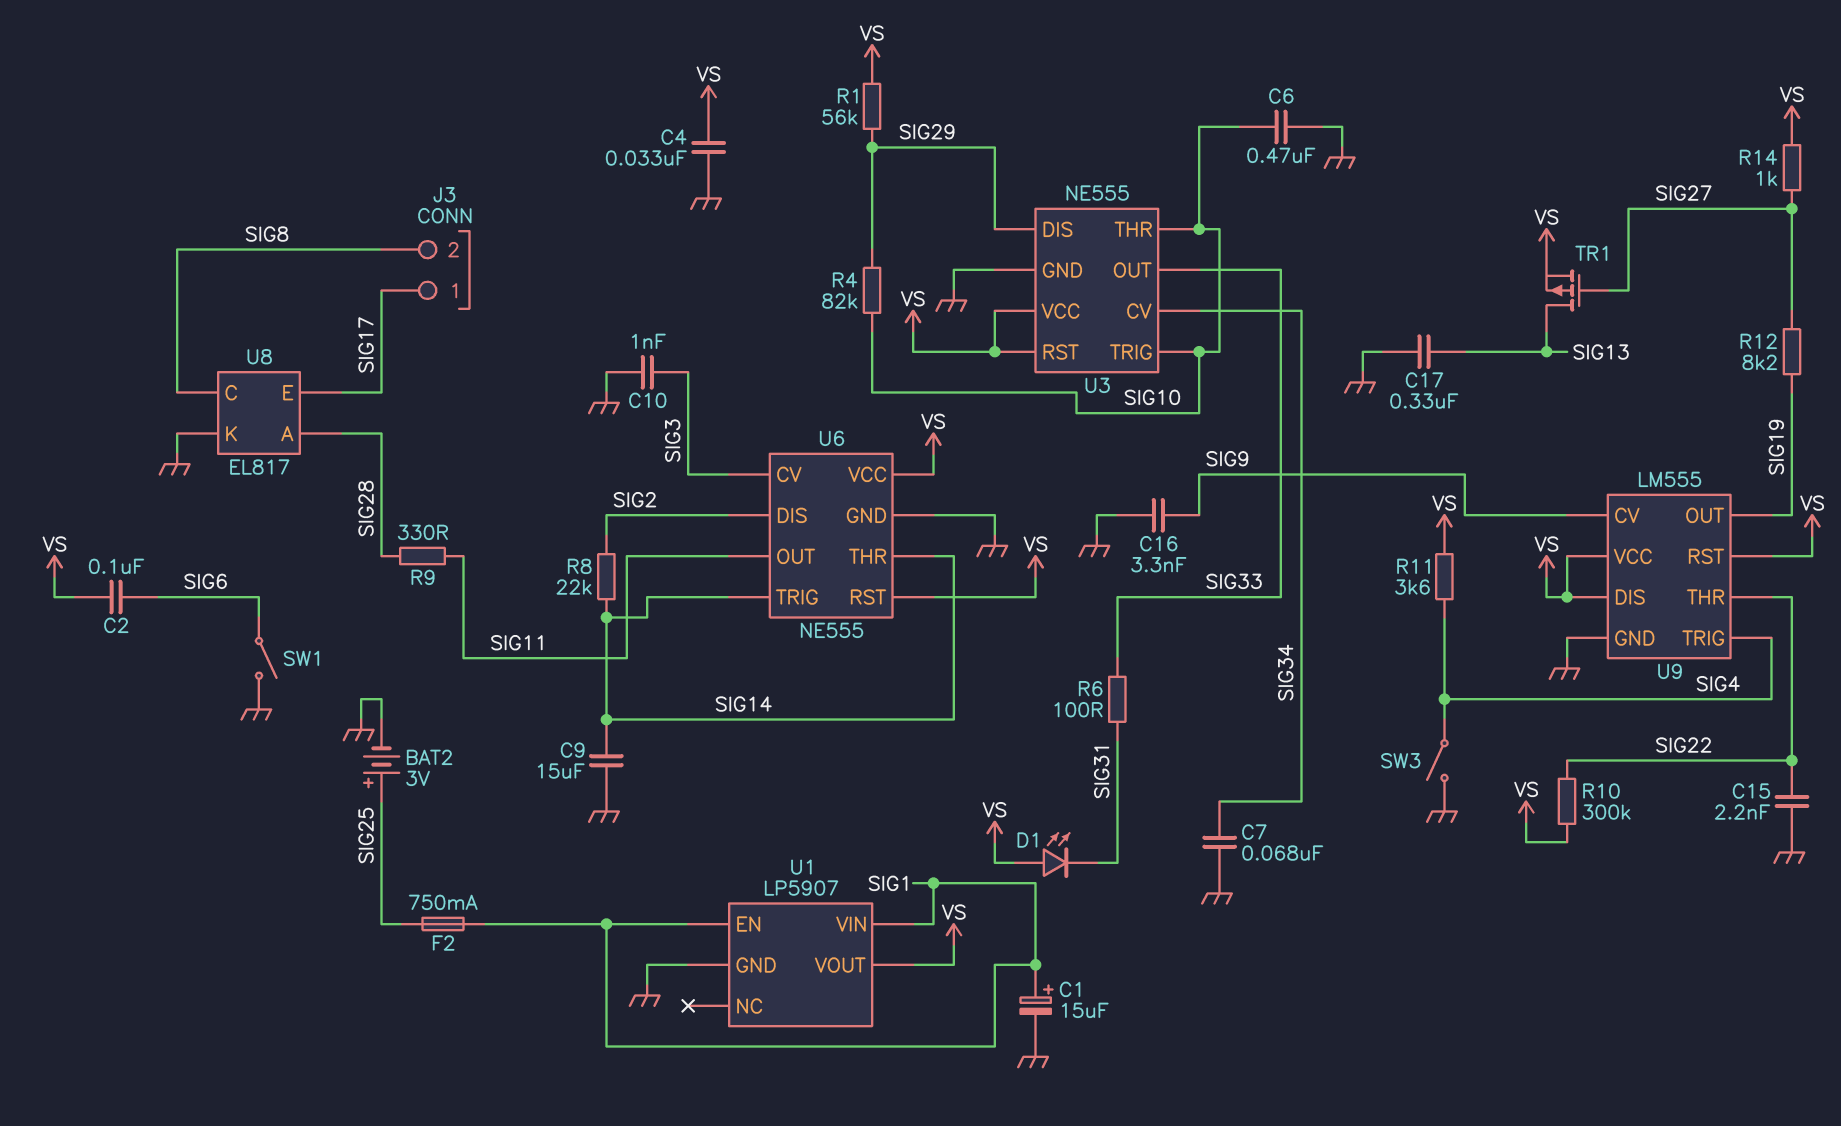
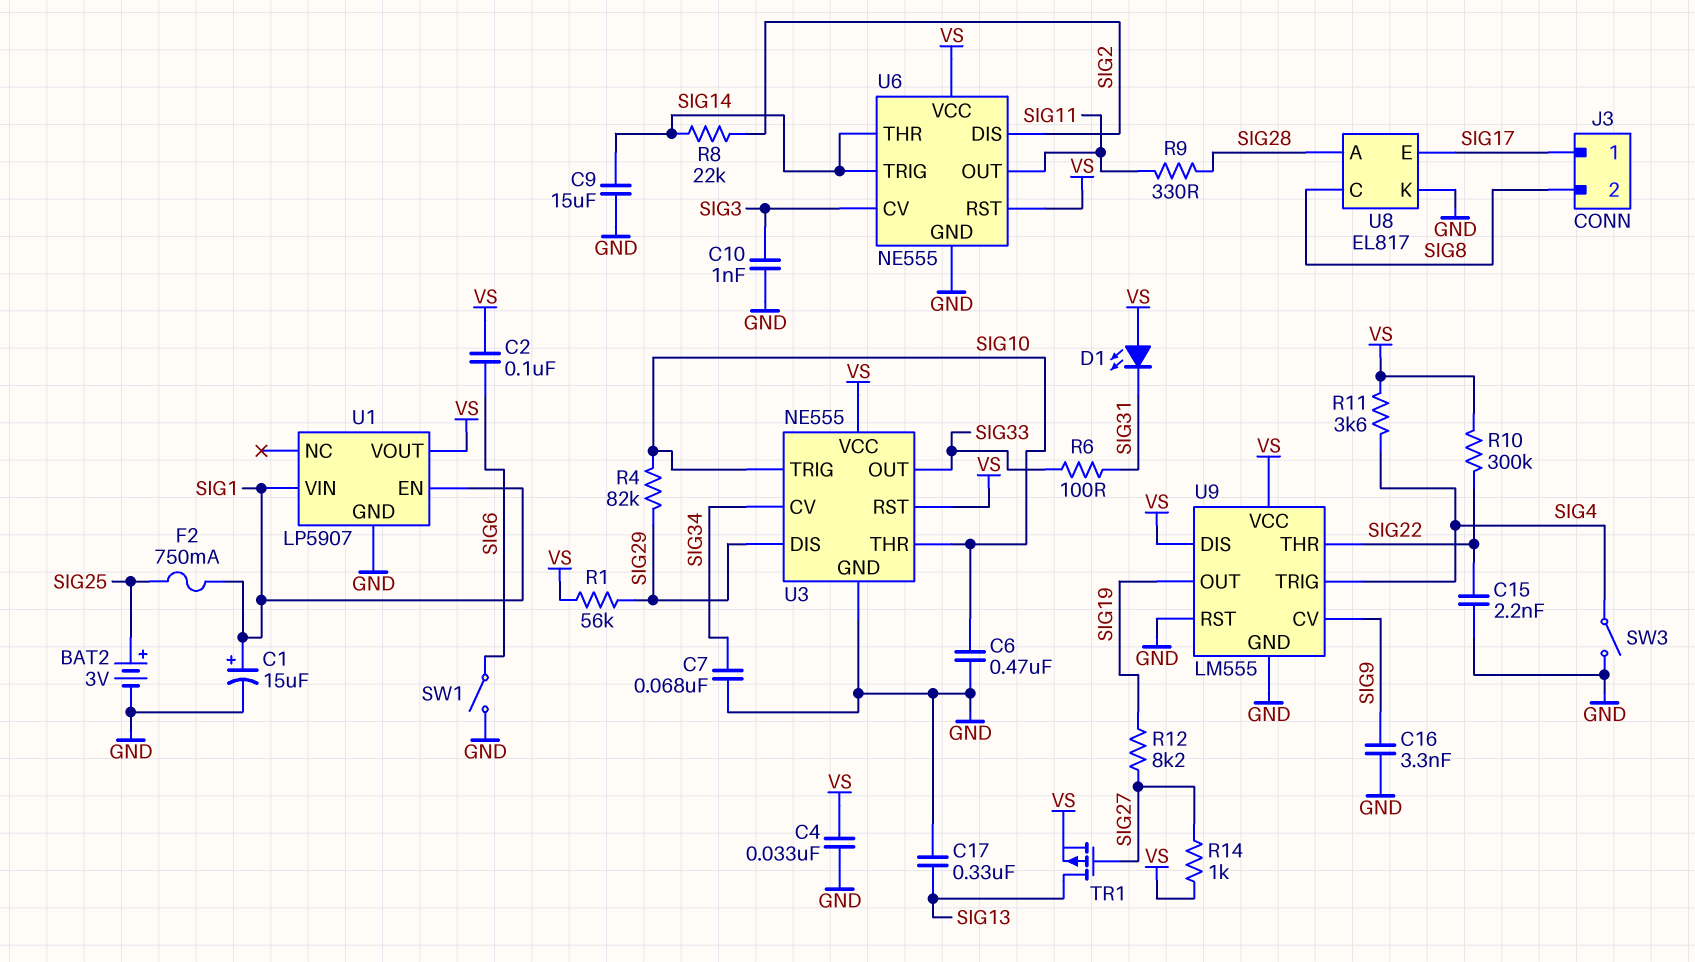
U9 pin RST: VS -> GND

